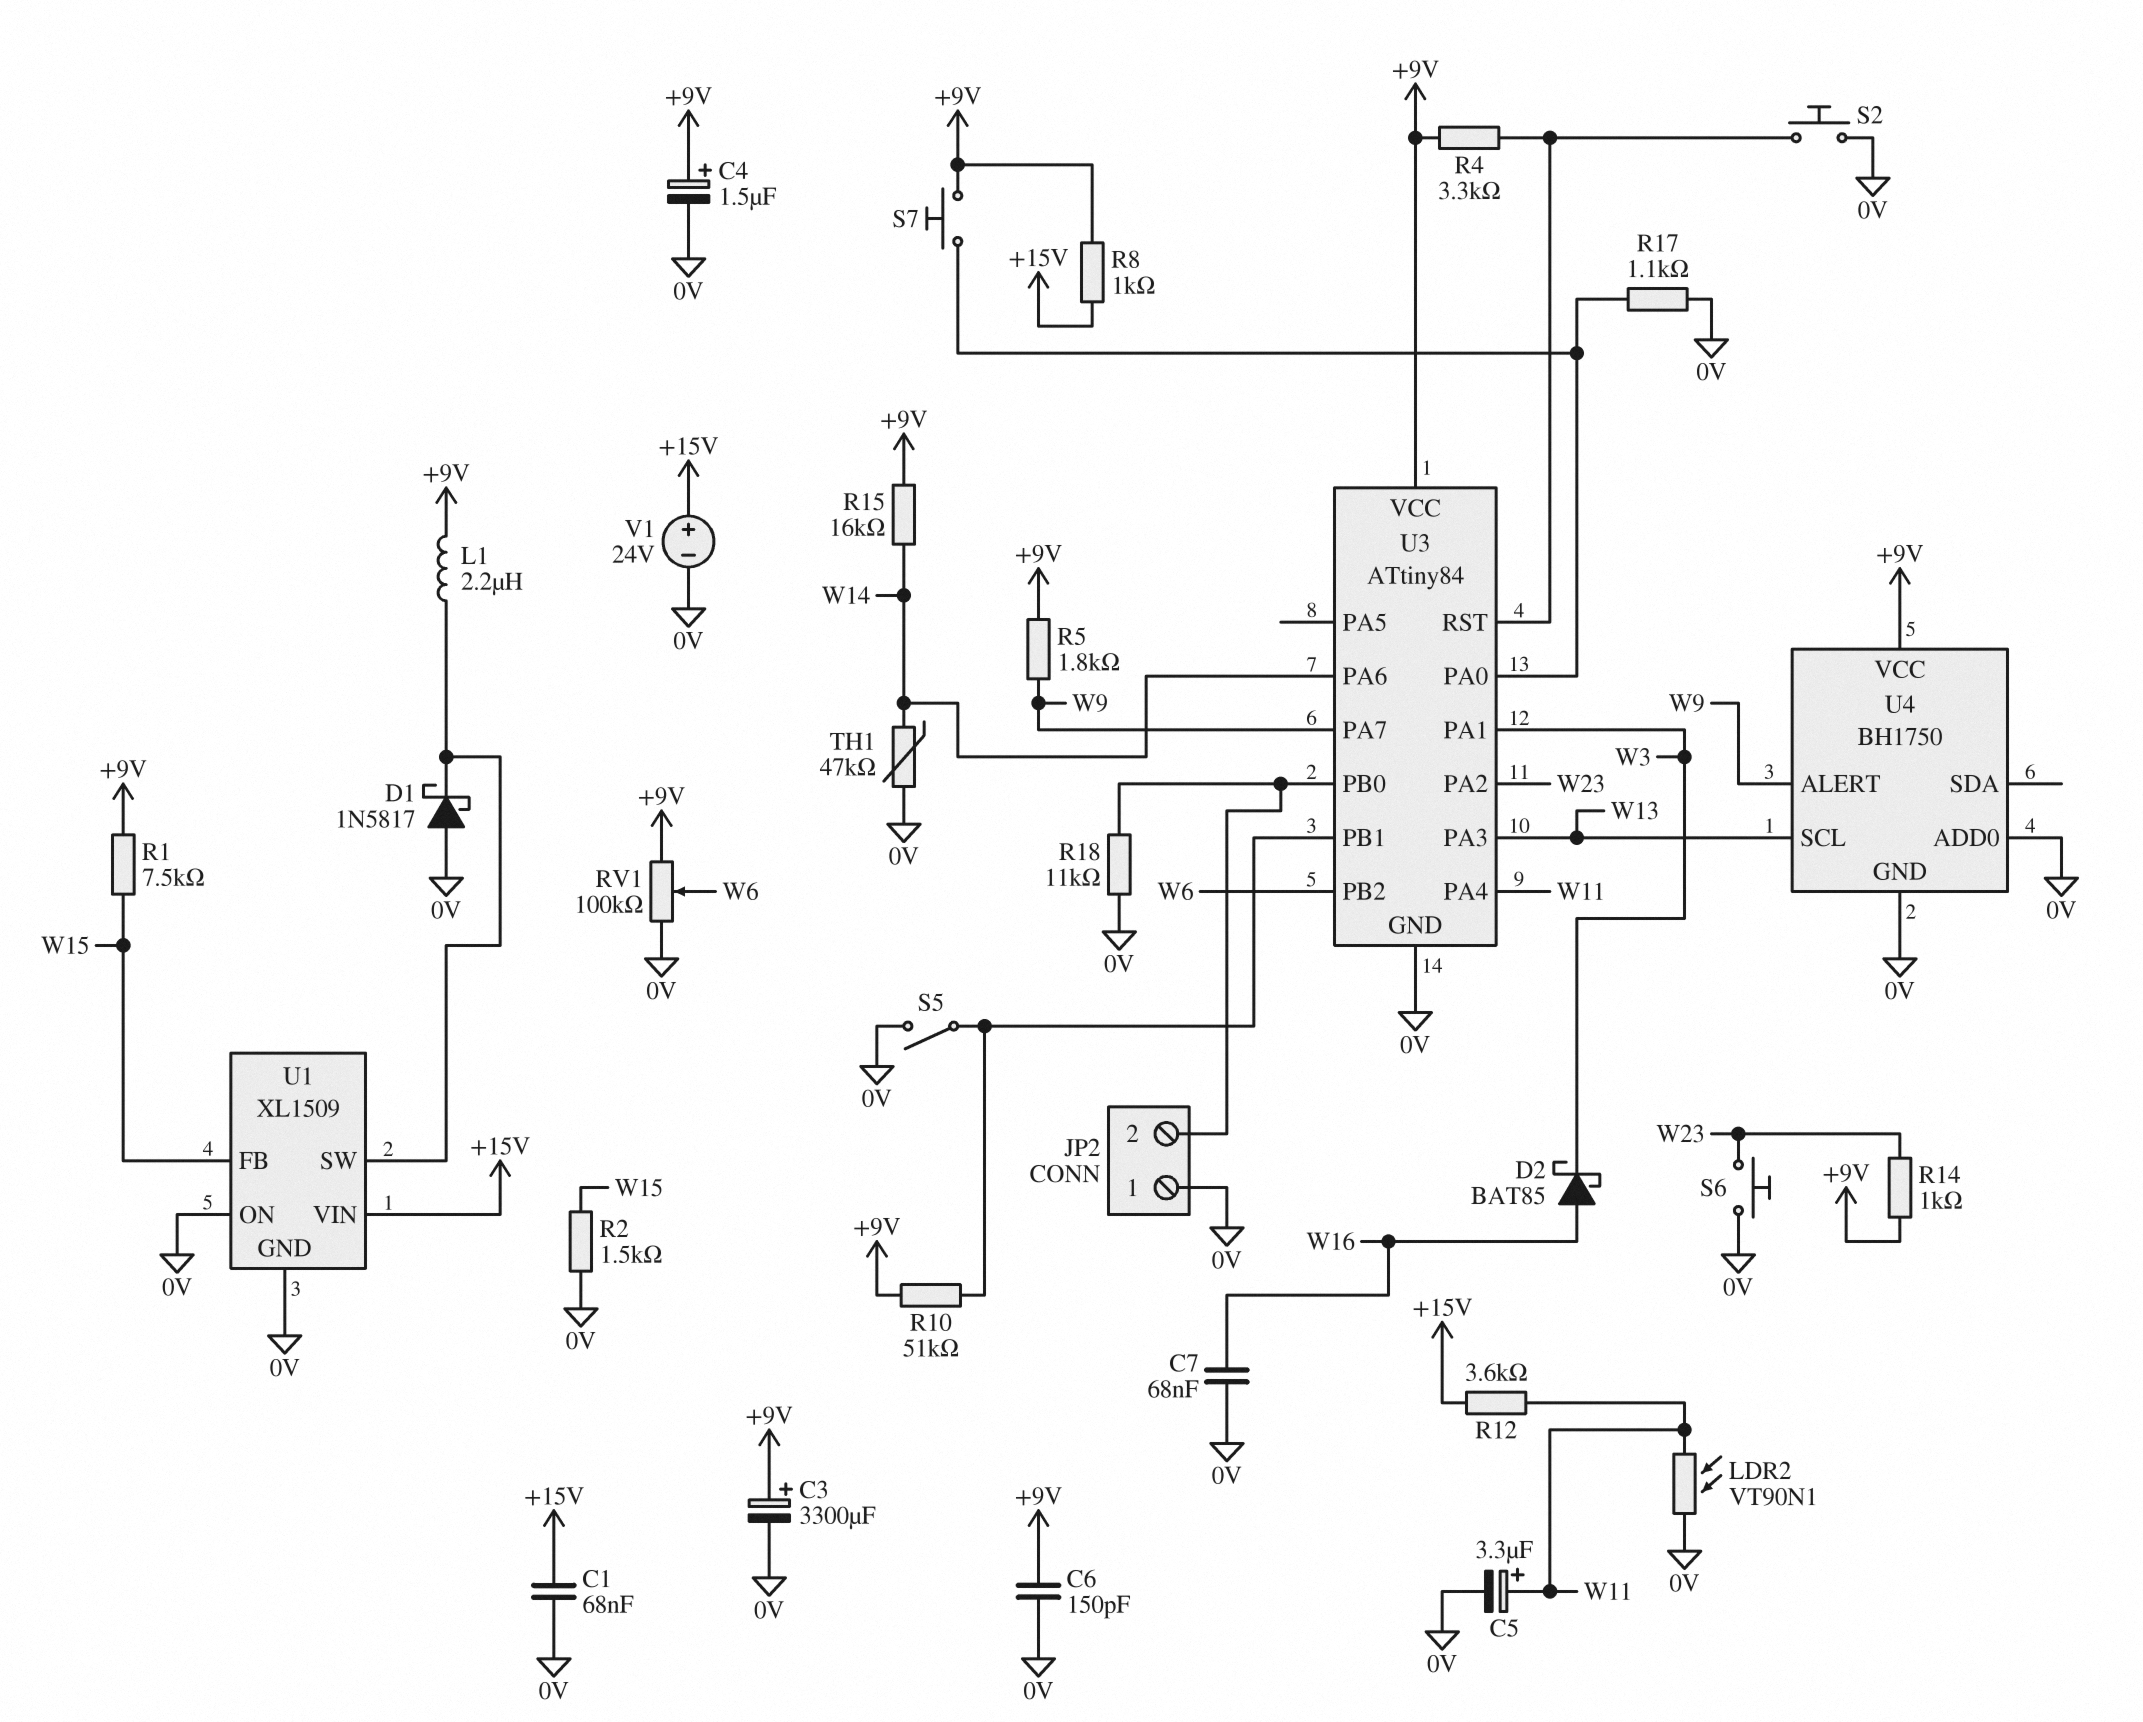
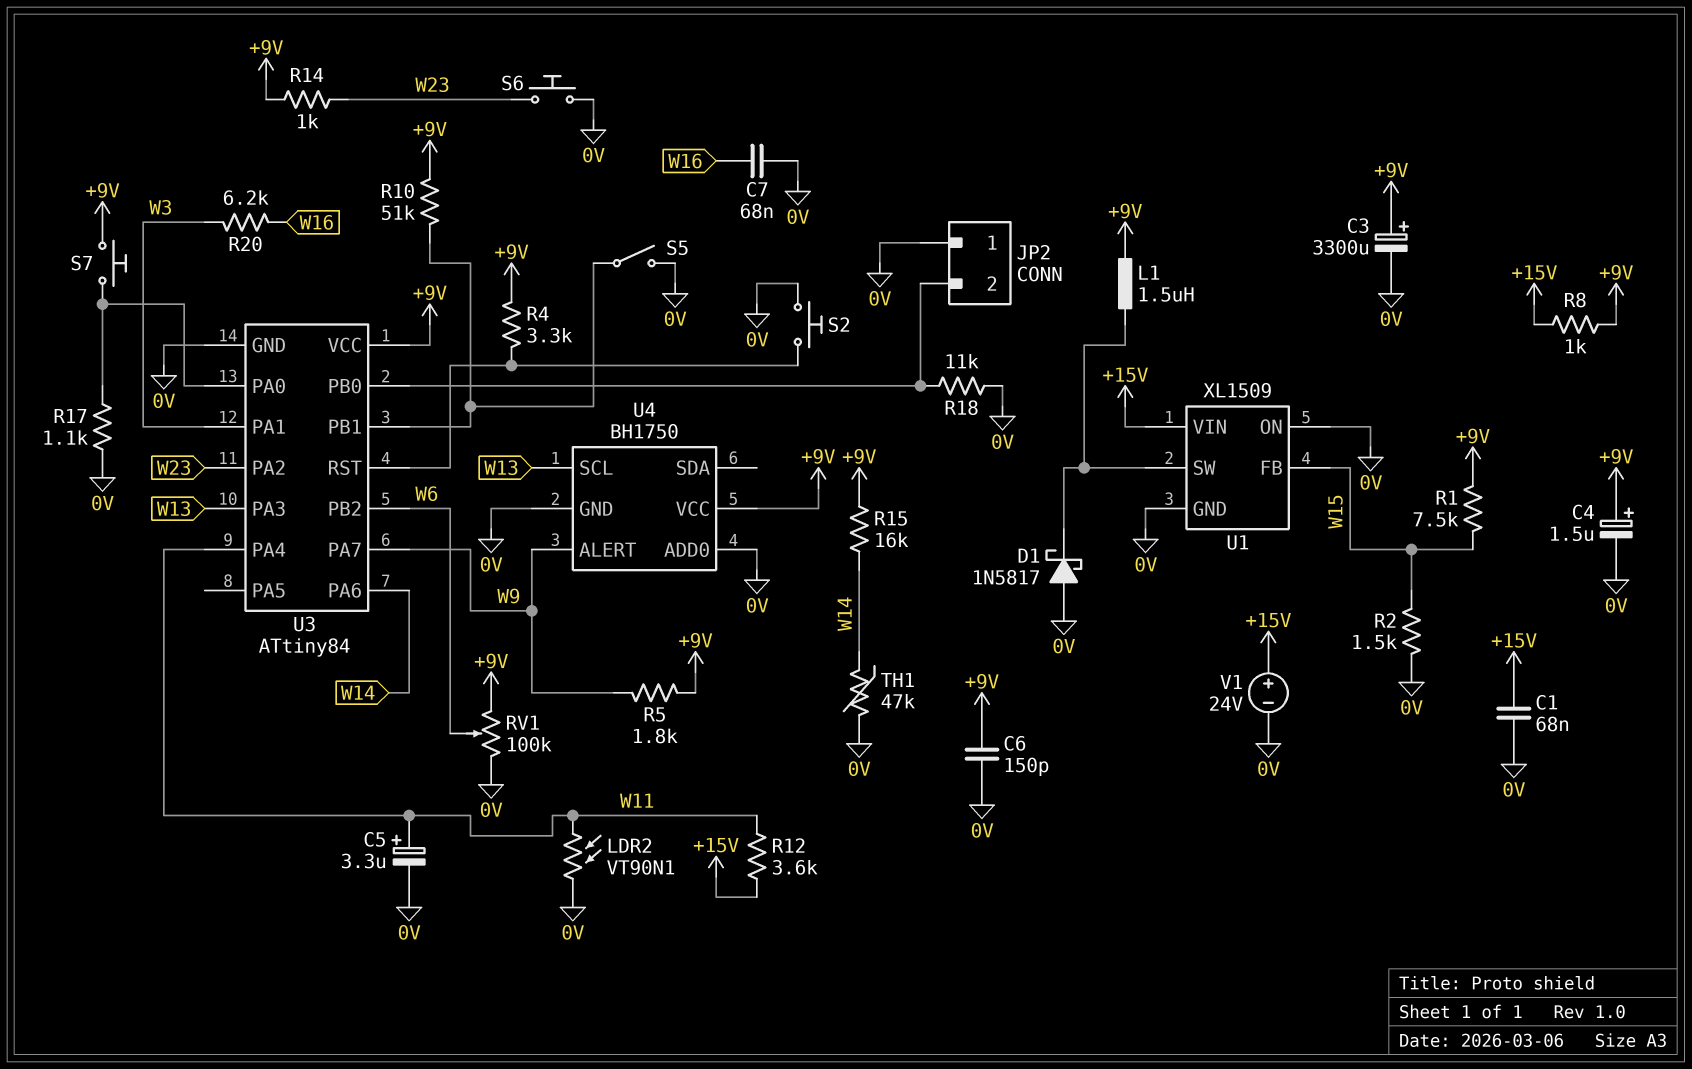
D2: schottky BAT85 (A W16, K W3) -> none
L1: 2.2uH (+9V, U1/SW) -> 1.5uH (+9V, U1/SW)
R20: none -> 6.2k (W3, W16)

